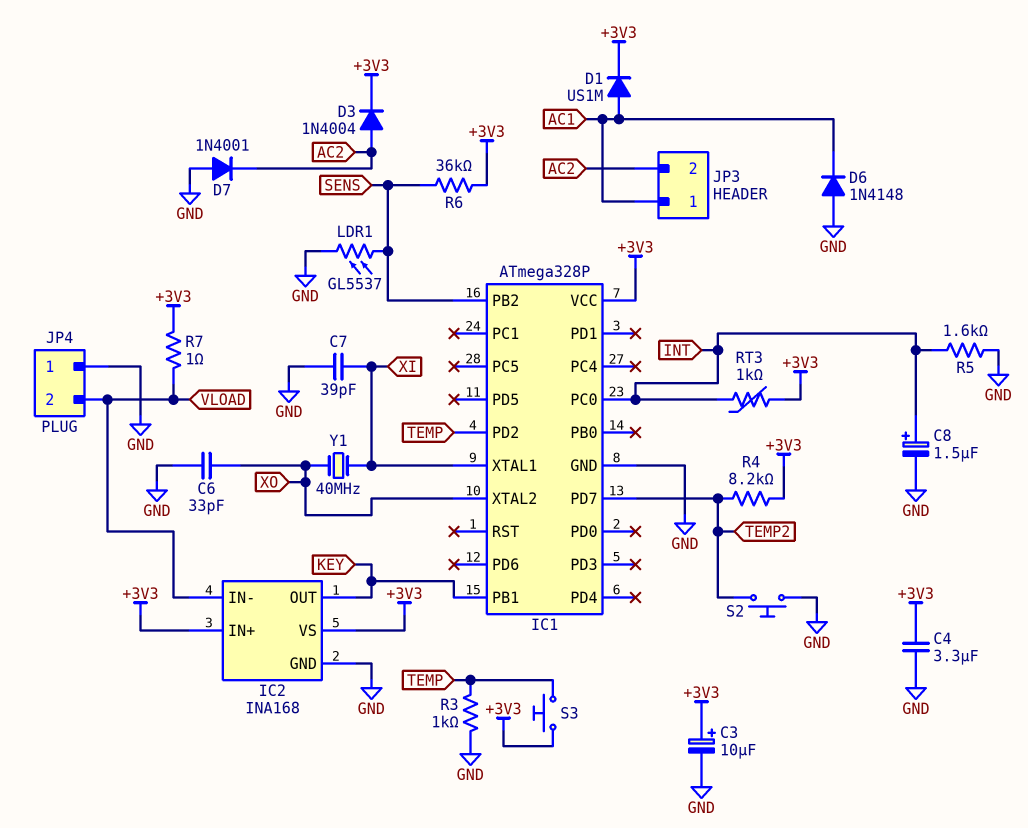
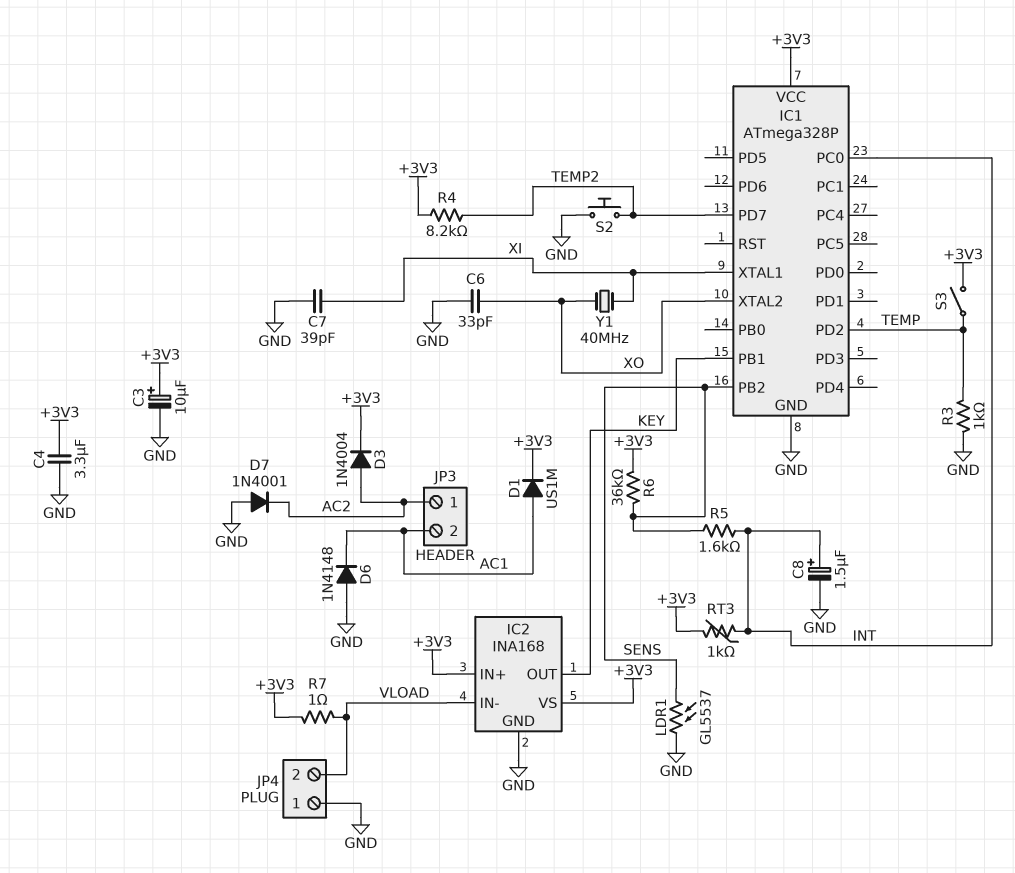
JP3 pin 1: AC1 -> AC2
JP3 pin 2: AC2 -> AC1
R5: 1.6k (GND, INT) -> 1.6k (INT, SENS)
S3: button (+3V3, TEMP) -> switch (+3V3, TEMP)

